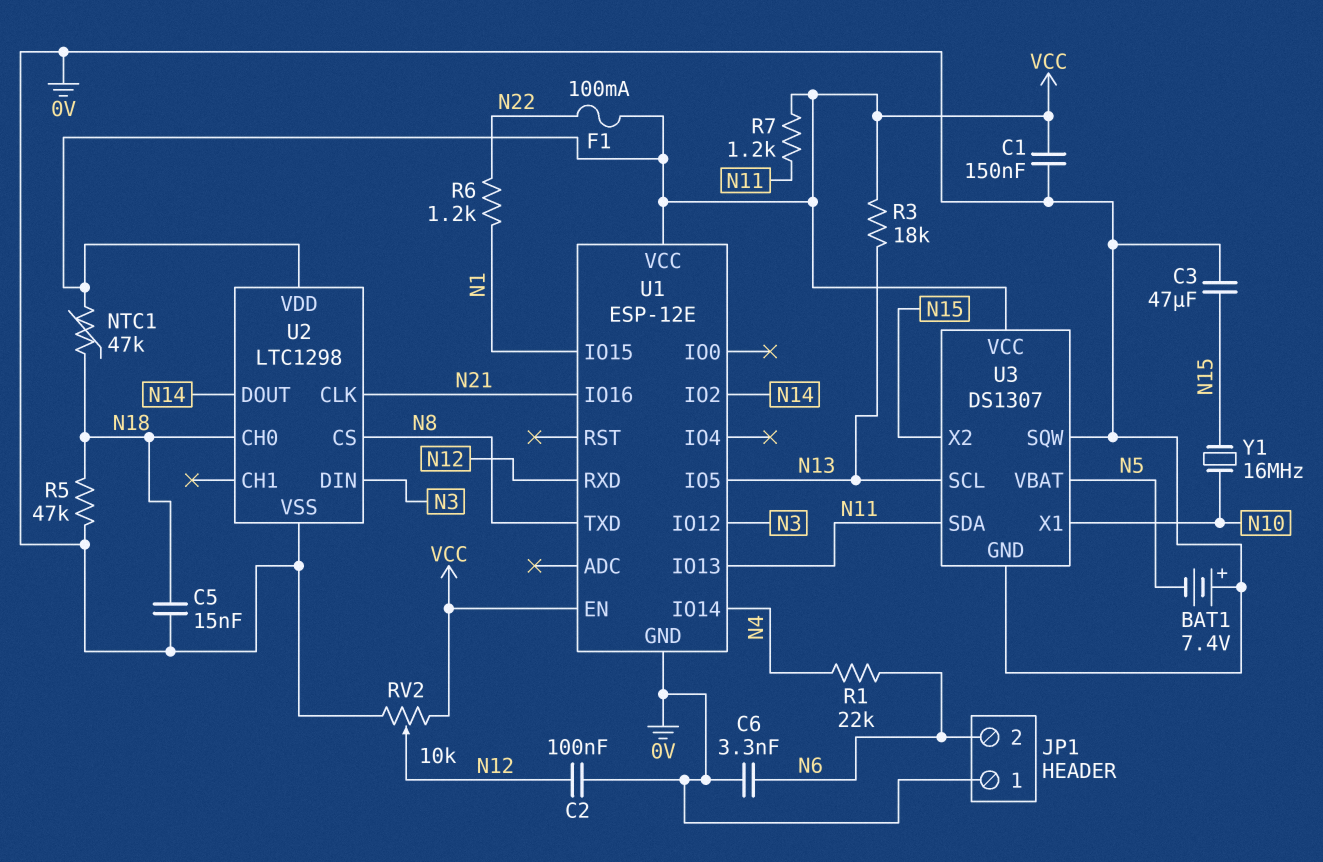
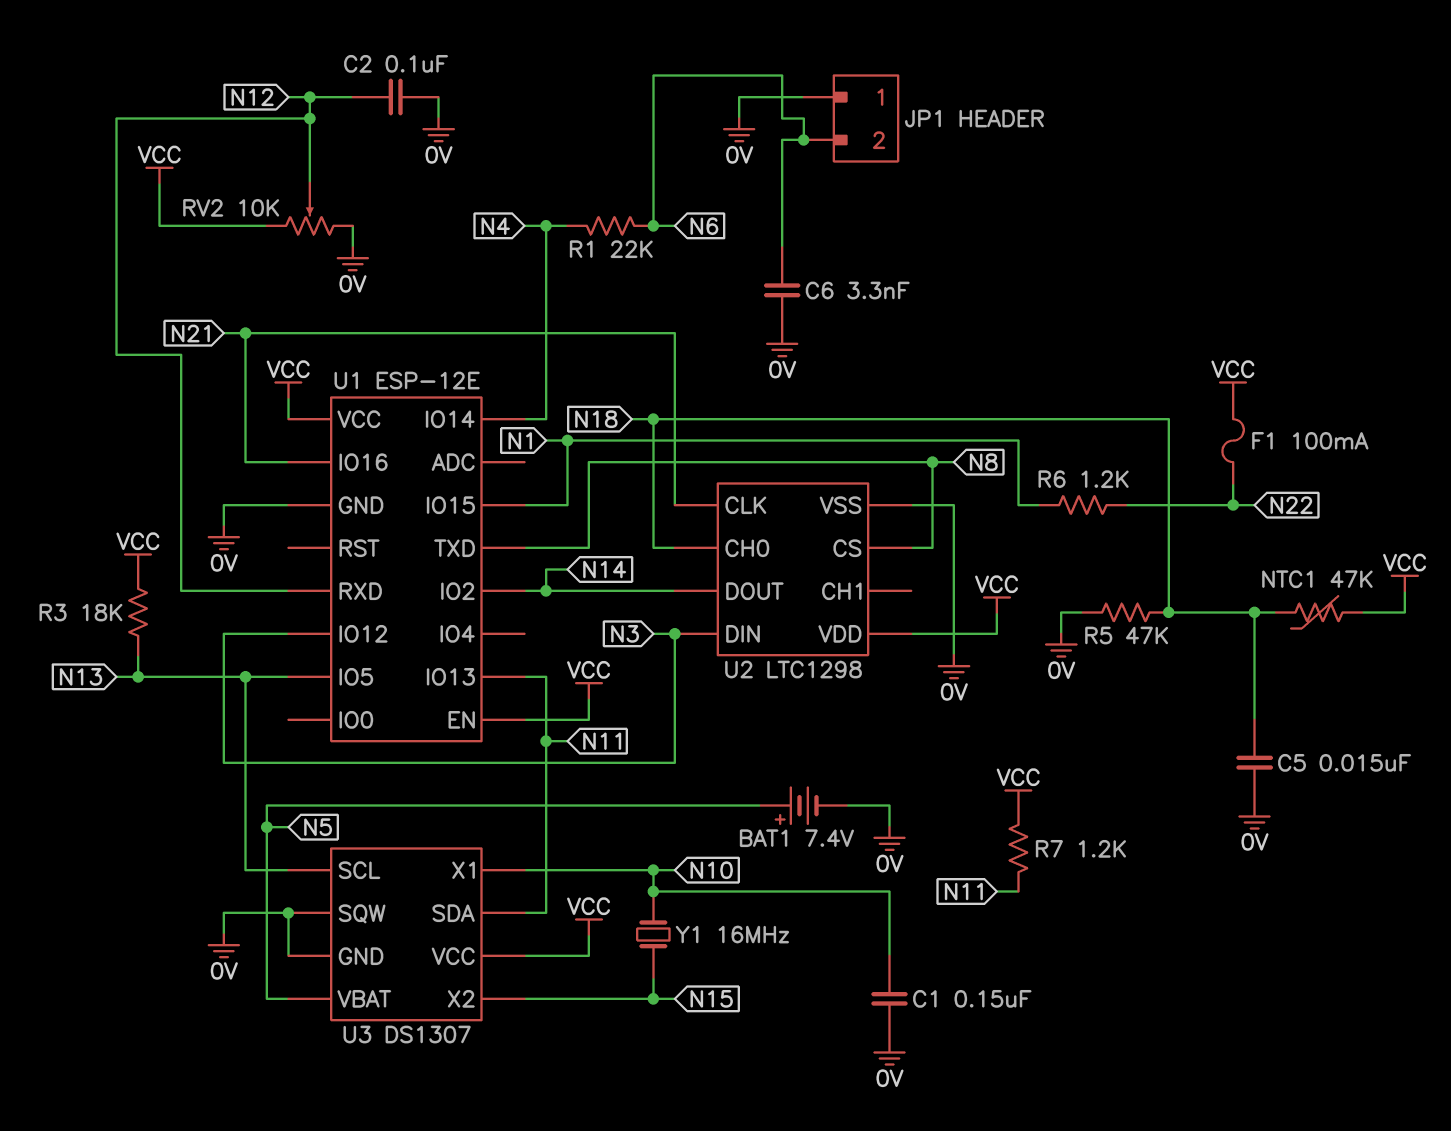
BAT1: 7.4V (plus 0V, minus N5) -> 7.4V (plus N5, minus 0V)
C1: 150nF (0V, VCC) -> 150nF (0V, N10)
C3: 47uF (0V, N15) -> none

